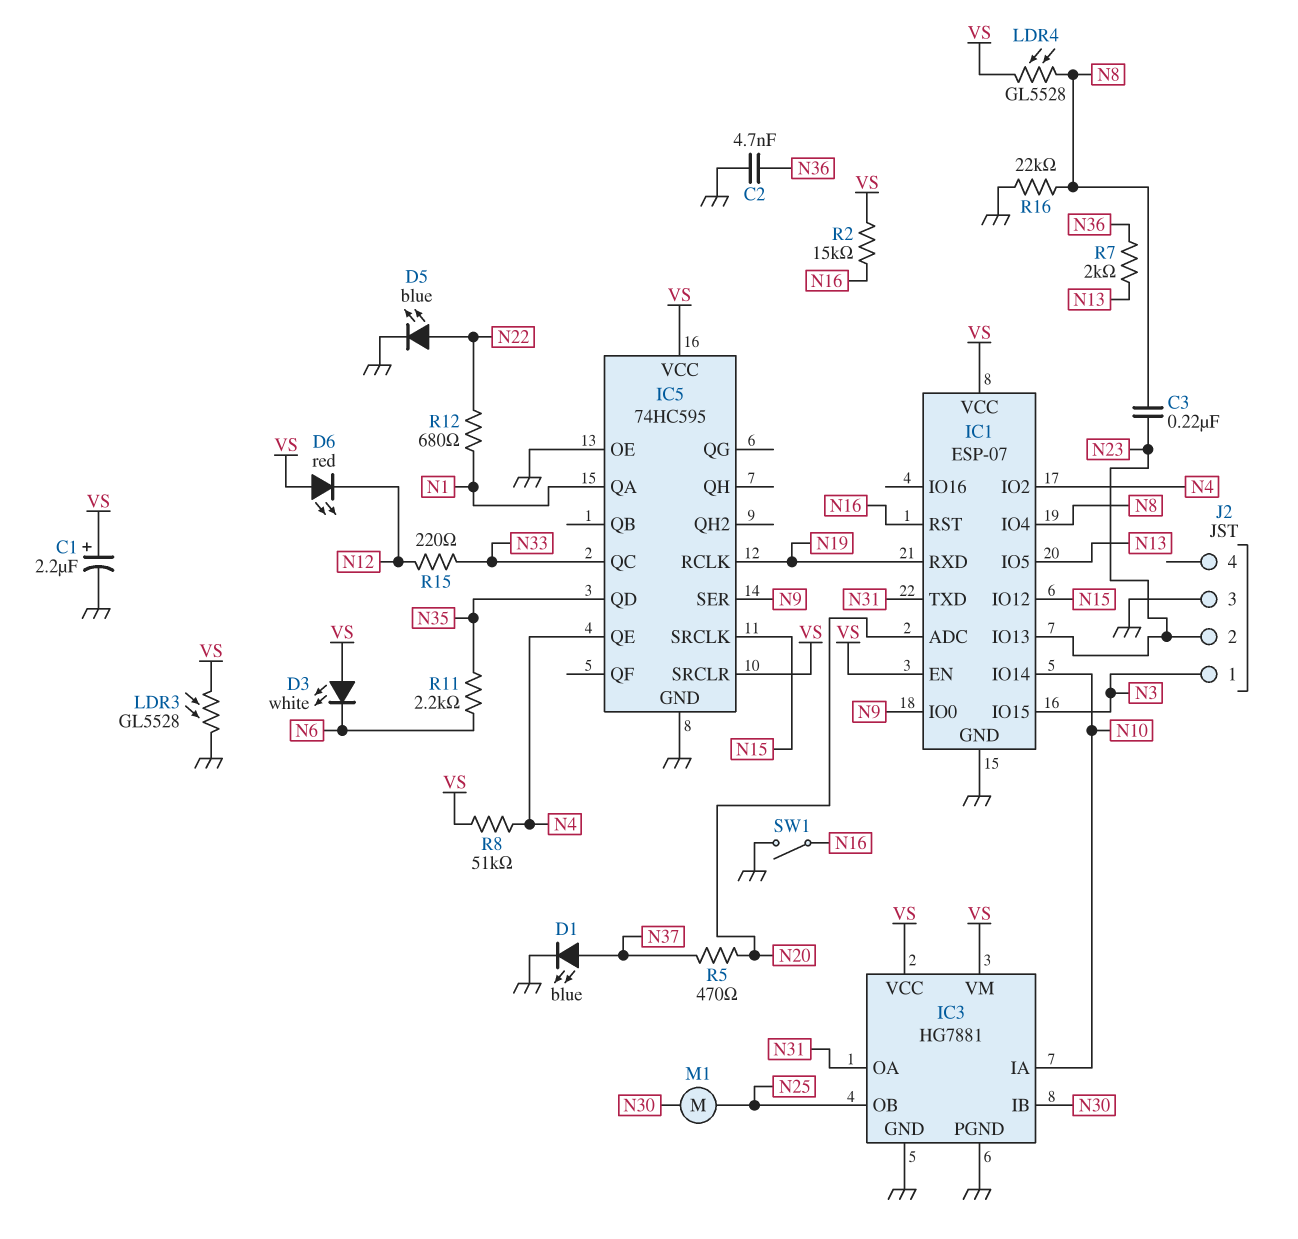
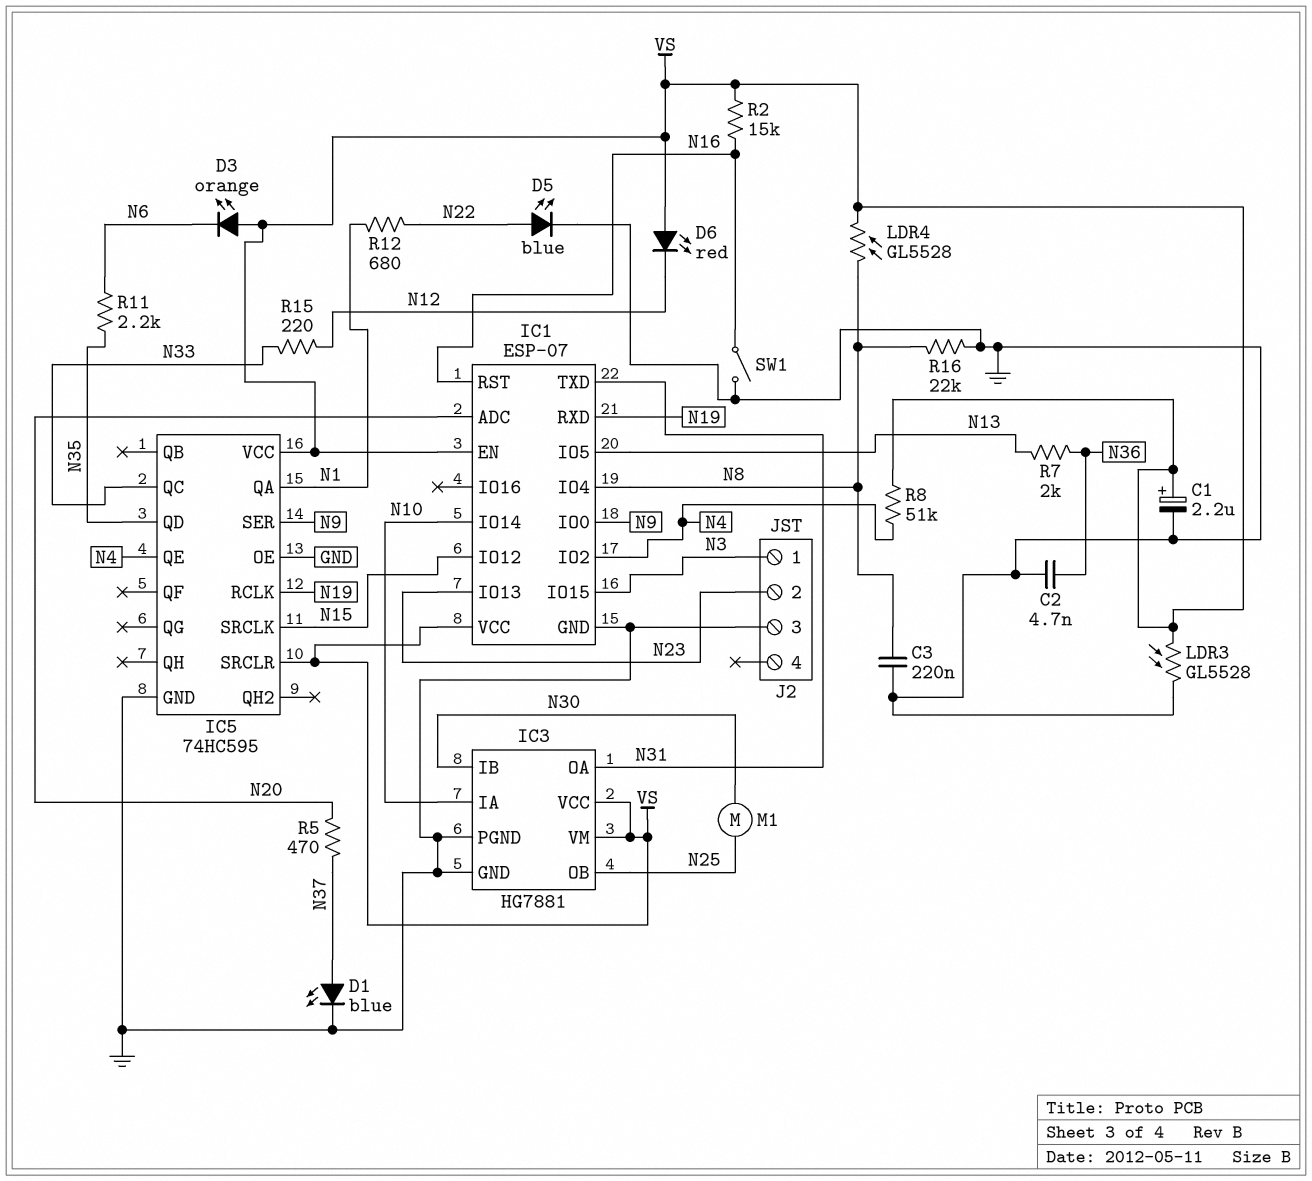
C3: 220nF (N8, N23) -> 220nF (GND, N8)
D3: LED white (A VS, K N6) -> LED orange (A VS, K N6)

